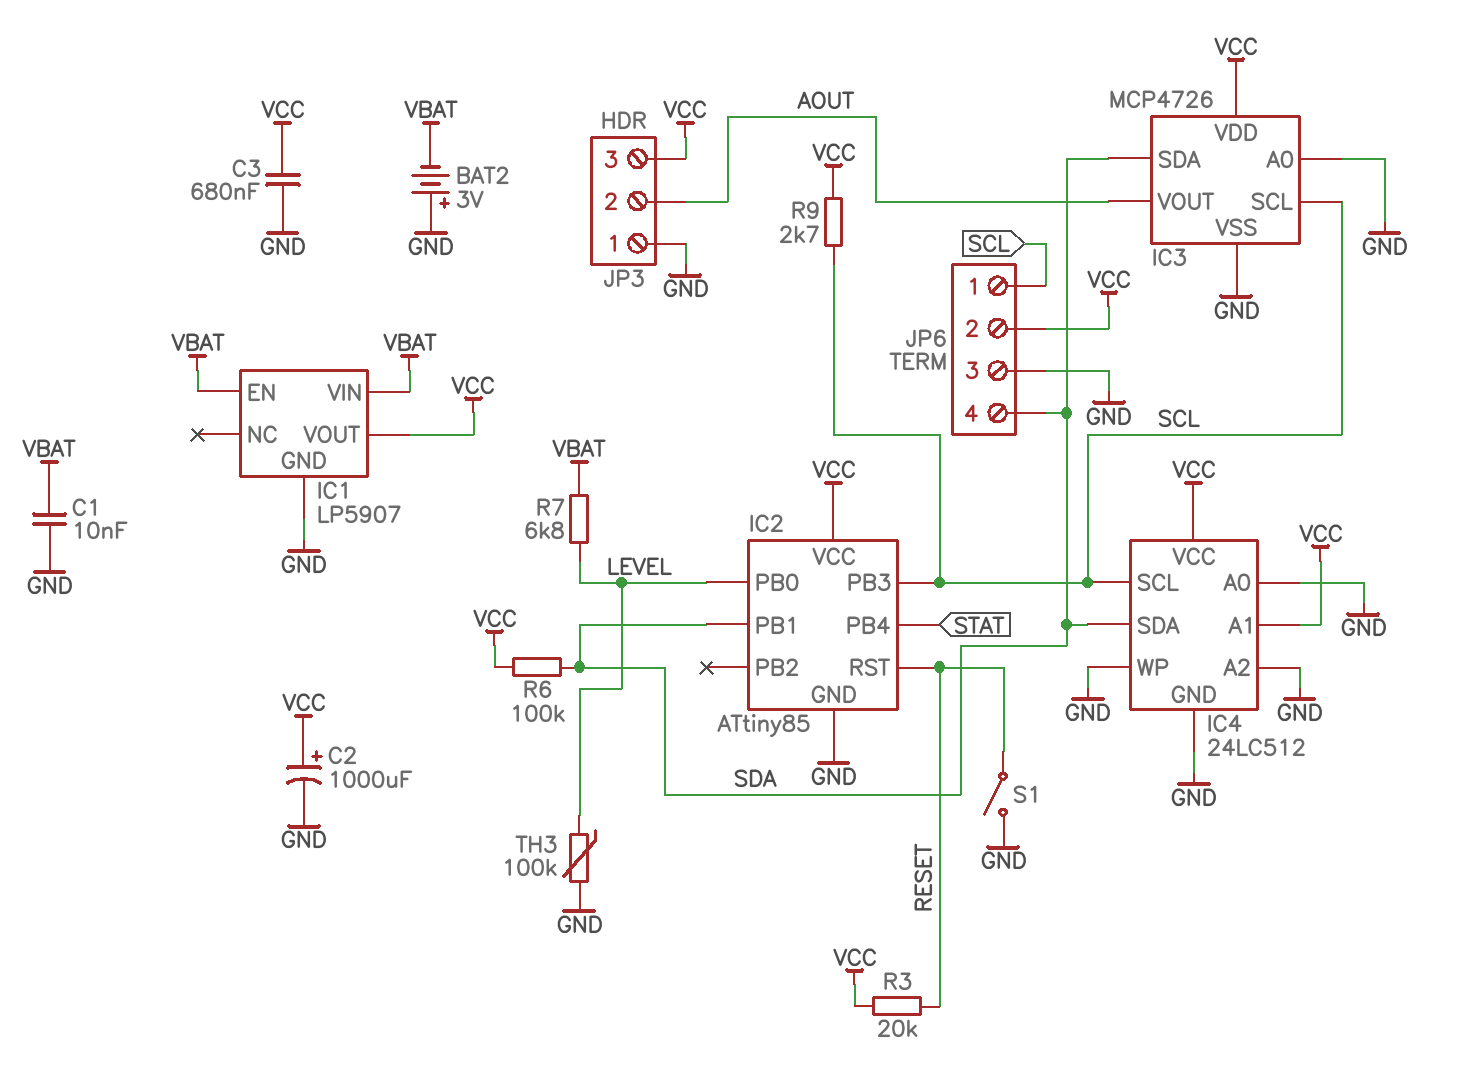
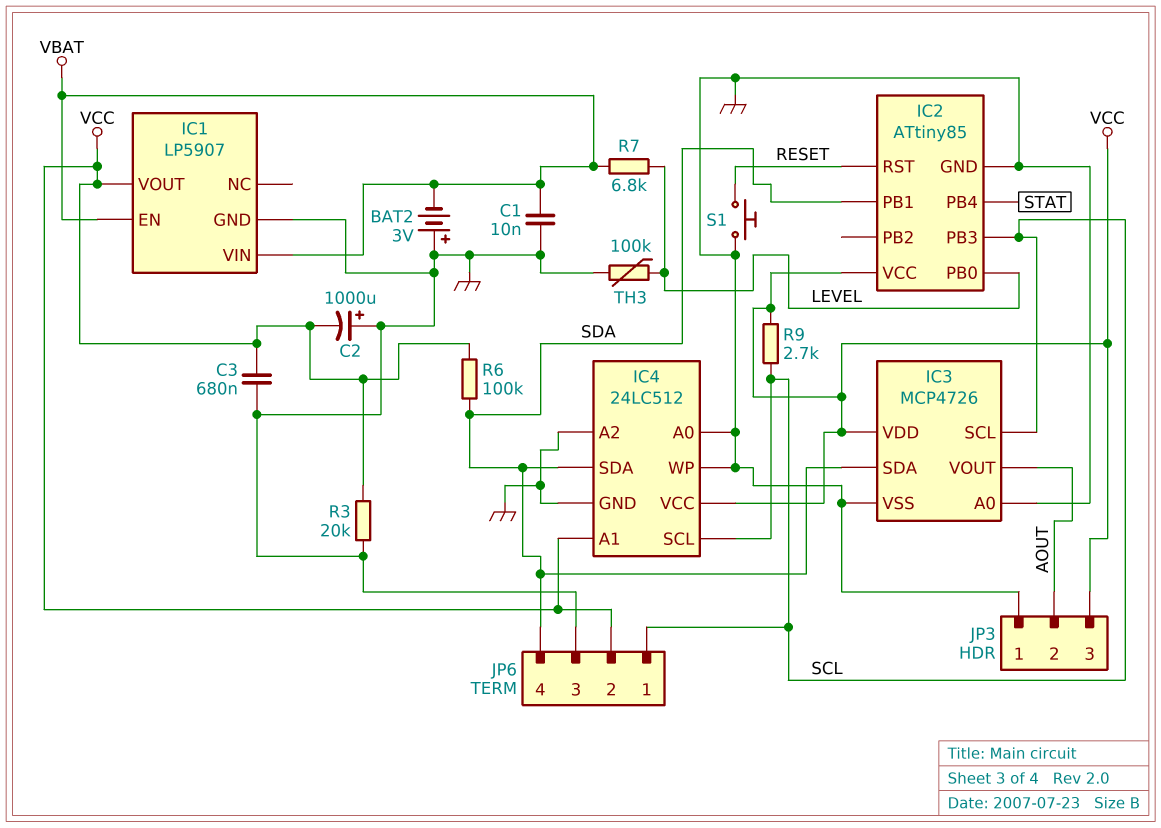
C2: 1000uF (plus VCC, minus GND) -> 1000uF (plus GND, minus VCC)
R3: 20k (RESET, VCC) -> 20k (GND, VCC)
S1: switch (GND, RESET) -> button (GND, RESET)

